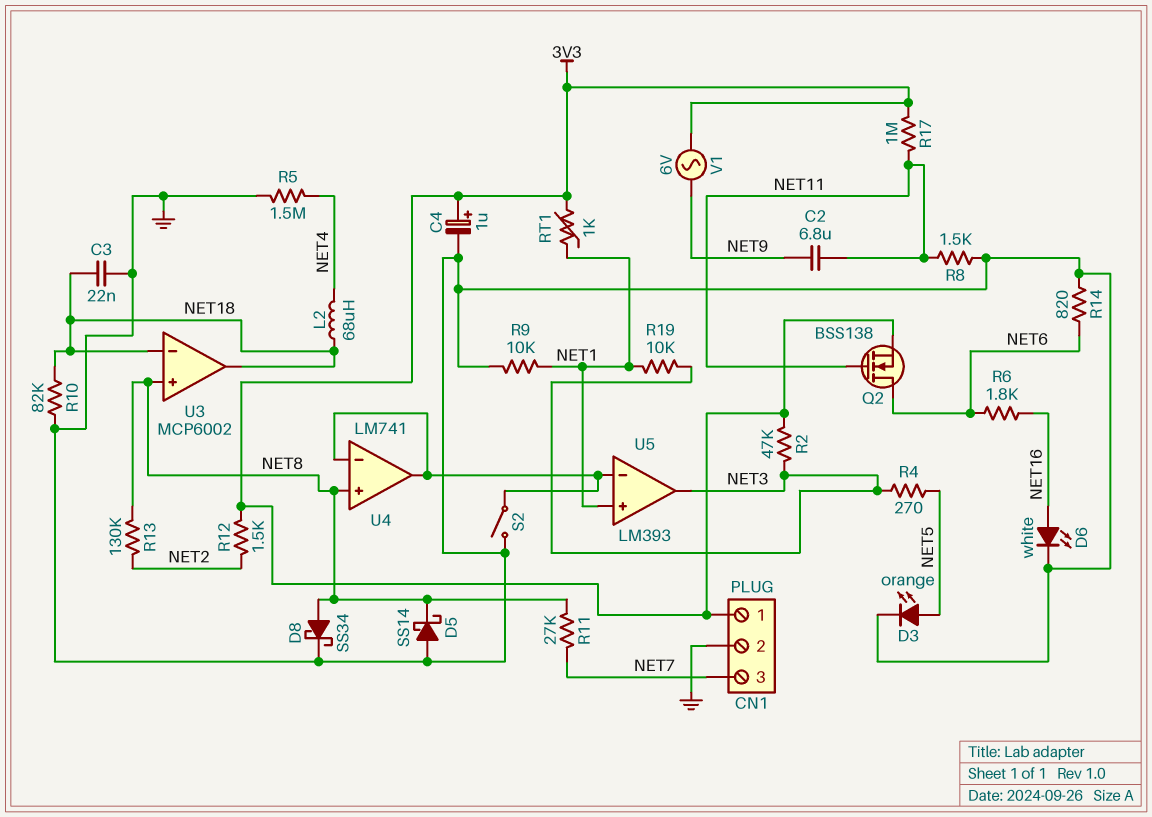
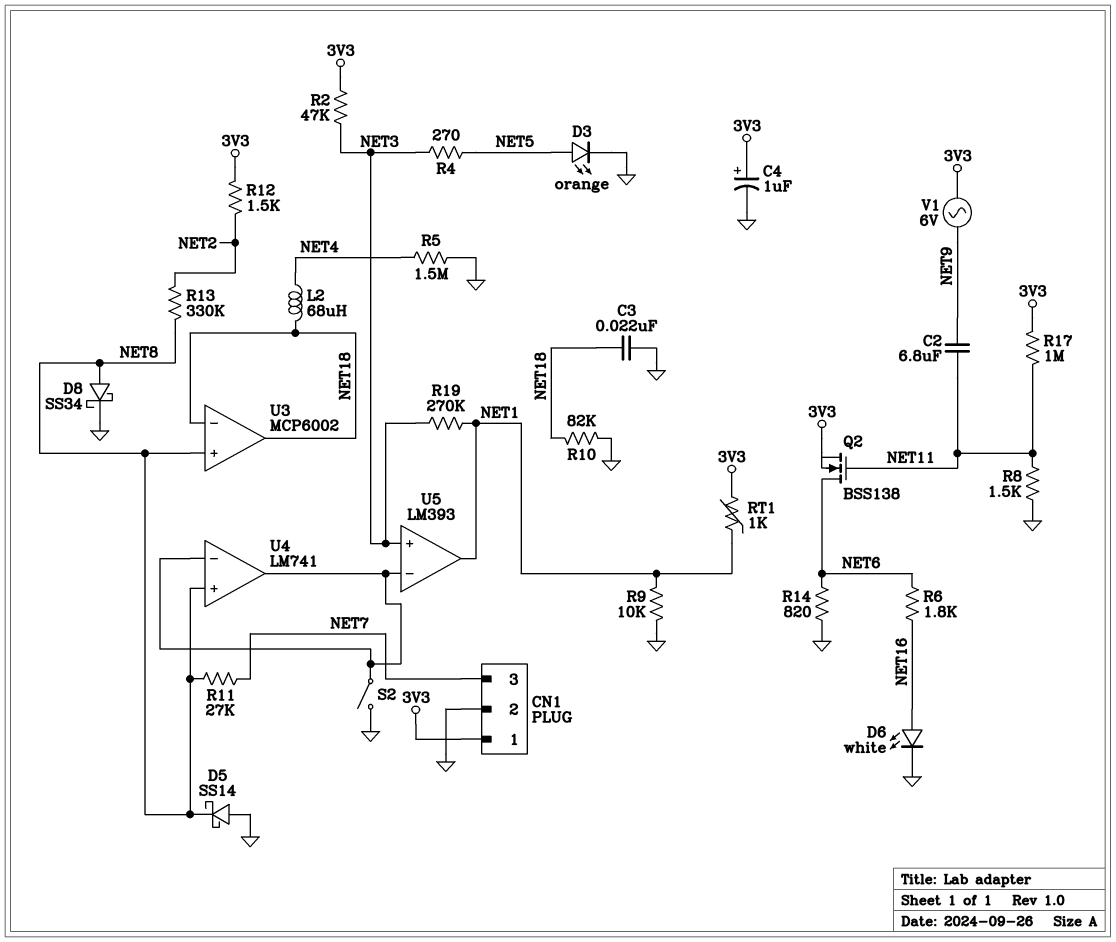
R13: 130k (NET2, NET8) -> 330k (NET2, NET8)
R19: 10k (NET1, NET3) -> 270k (NET1, NET3)
U5 pin in+: NET1 -> NET3
U5 pin out: NET3 -> NET1

